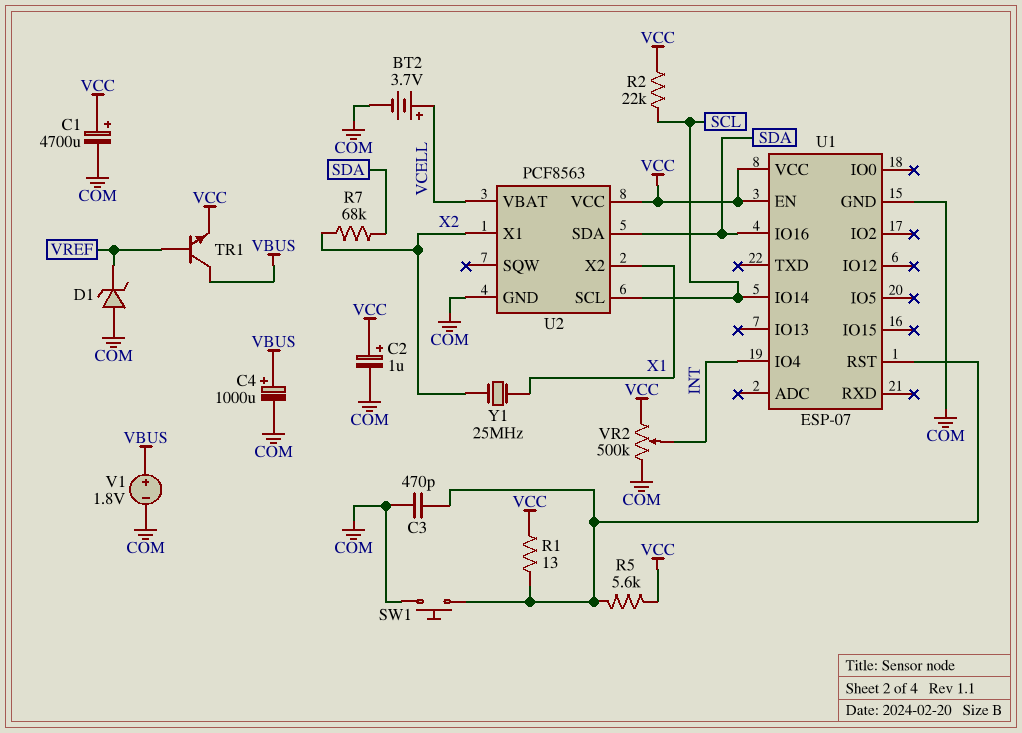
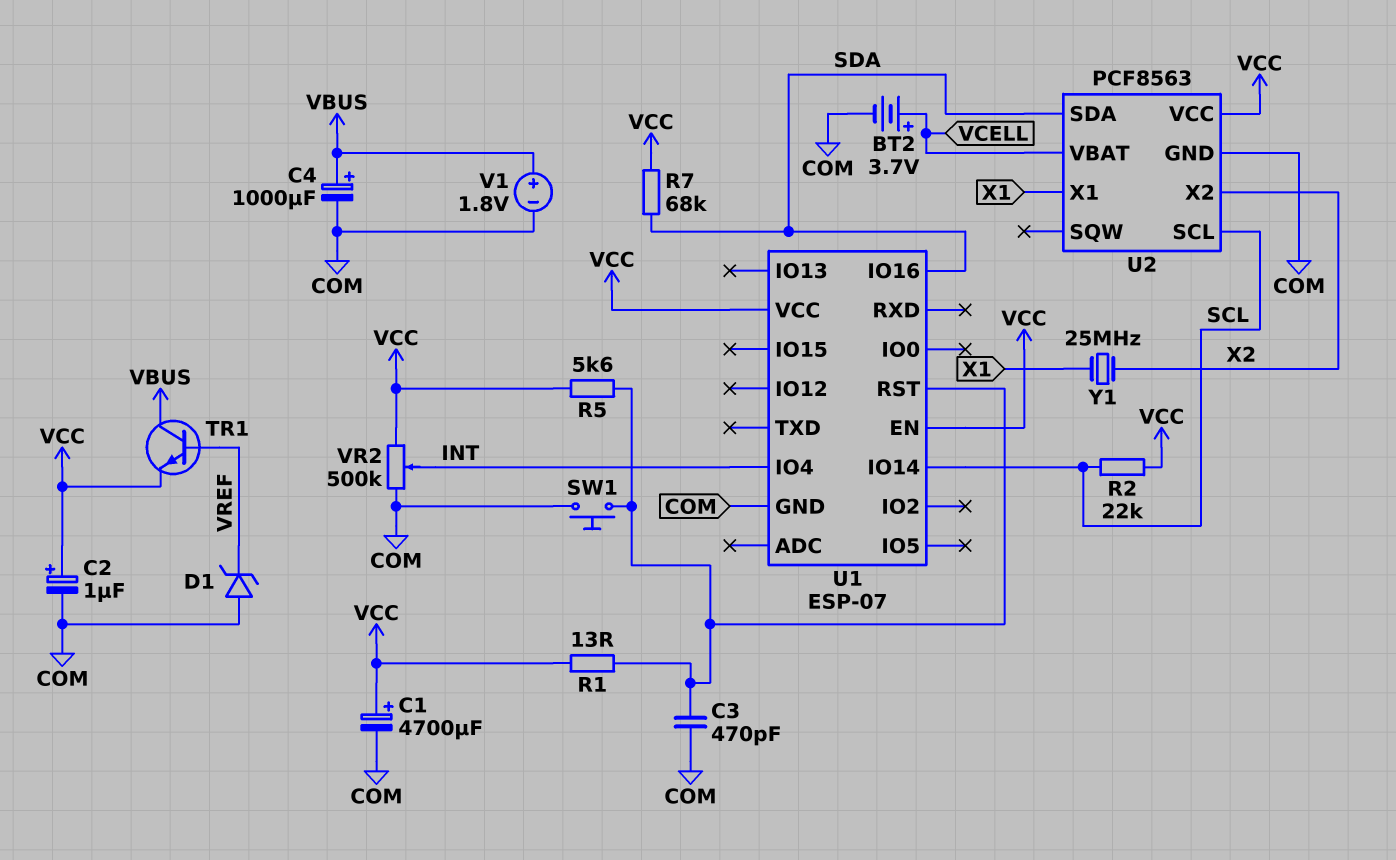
R7: 68k (SDA, X2) -> 68k (SDA, VCC)
U2 pin X1: X2 -> X1
U2 pin X2: X1 -> X2

